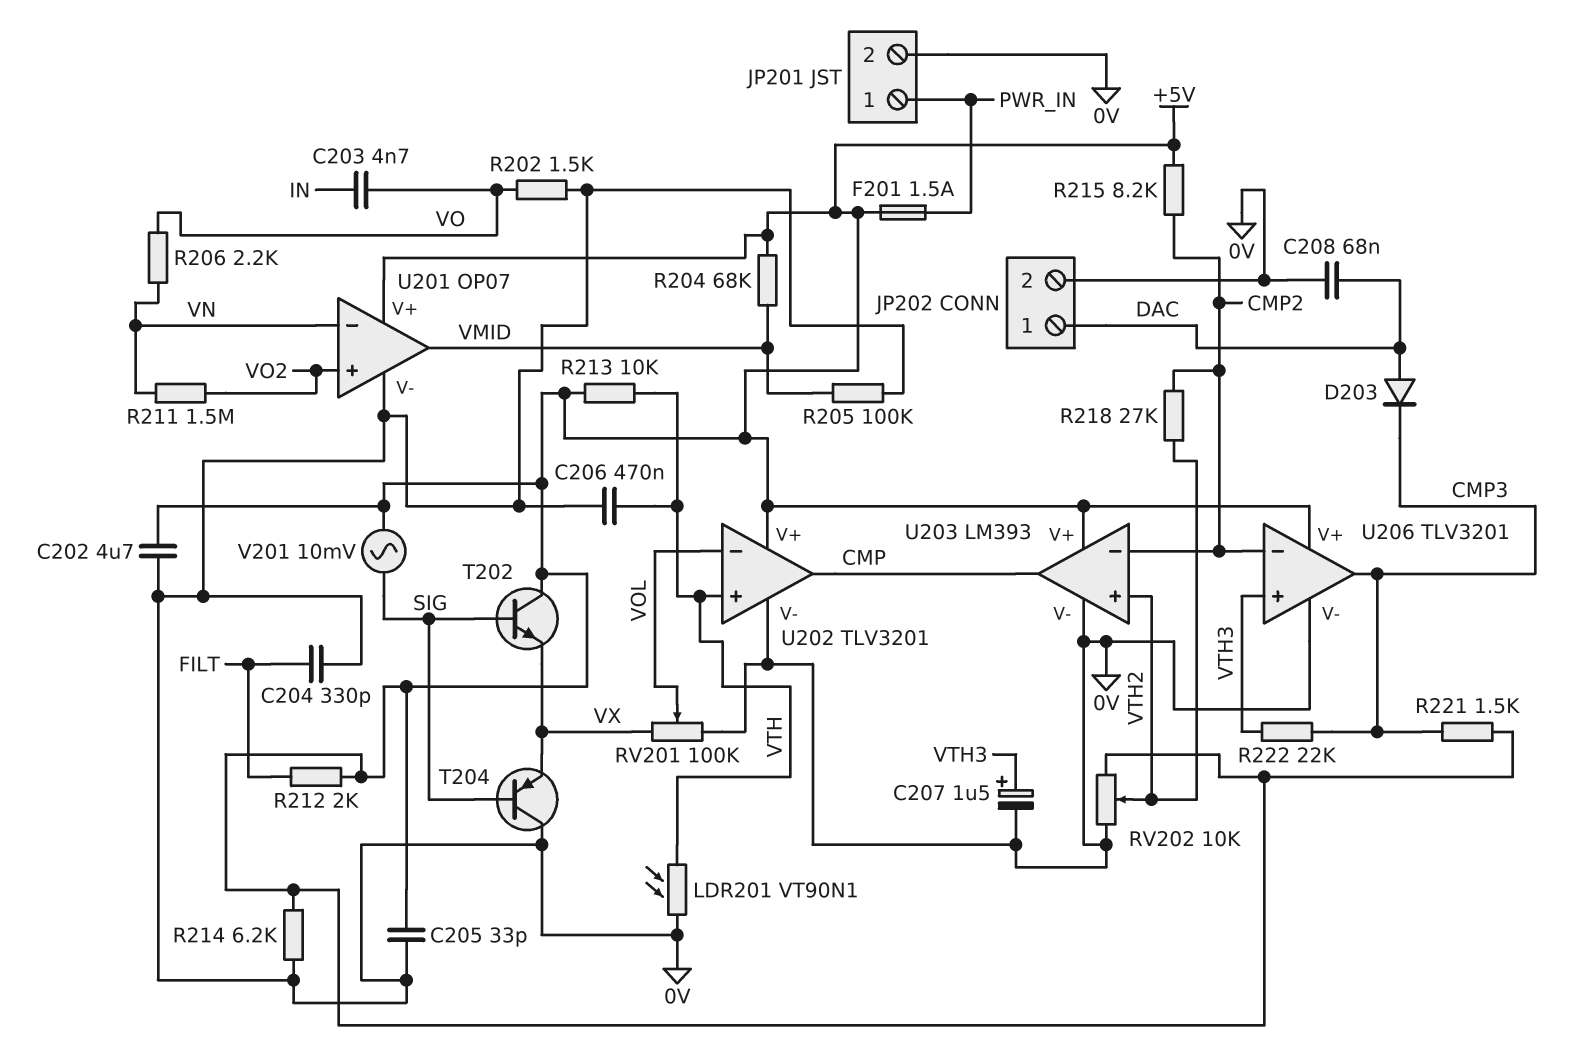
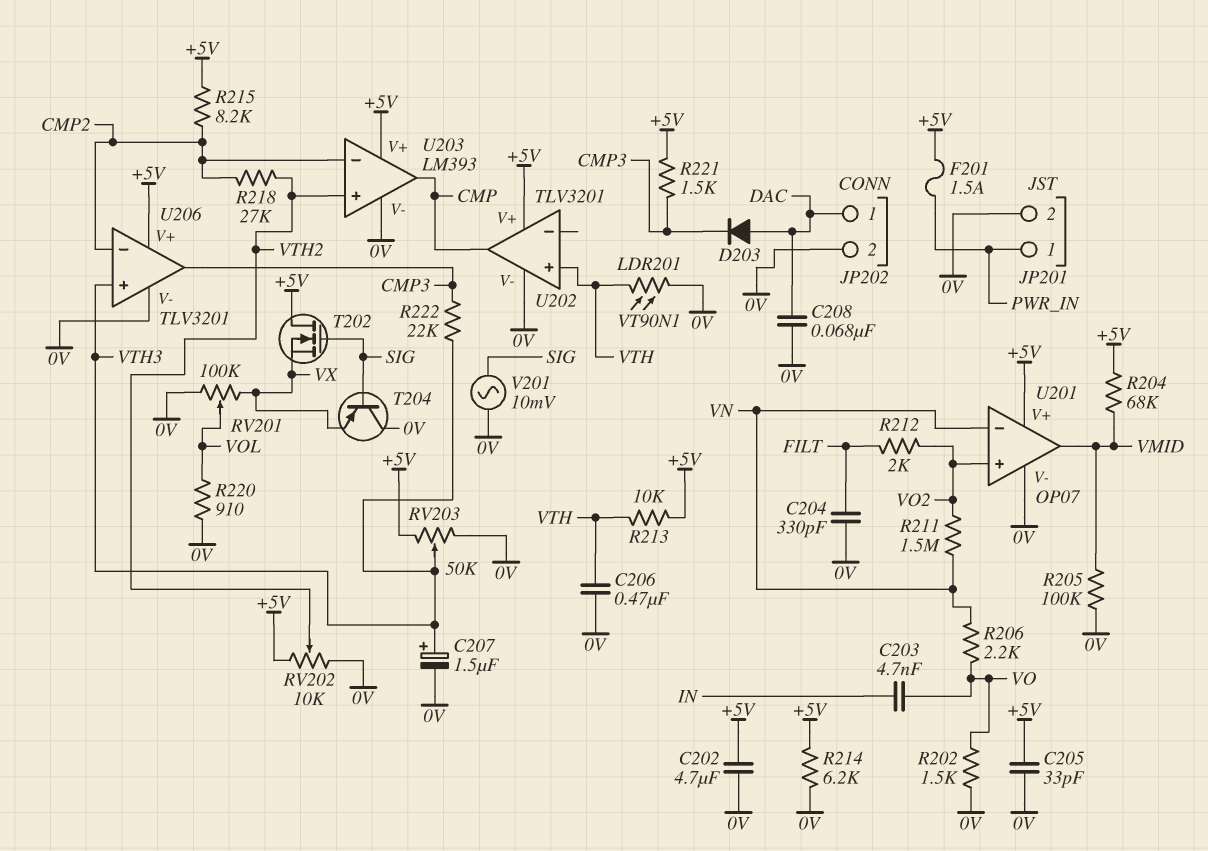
R212: 2k (+5V, FILT) -> 2k (FILT, VO2)
R220: none -> 910 (0V, VOL)
RV203: none -> 50k (+5V, 0V, wiper VTH3)
T202: NPN (B SIG, C +5V, E VX) -> NMOS (G SIG, D +5V, S VX)
U202 pin in-: VOL -> none
V201: AC 10mV (+5V, SIG) -> AC 10mV (0V, SIG)

